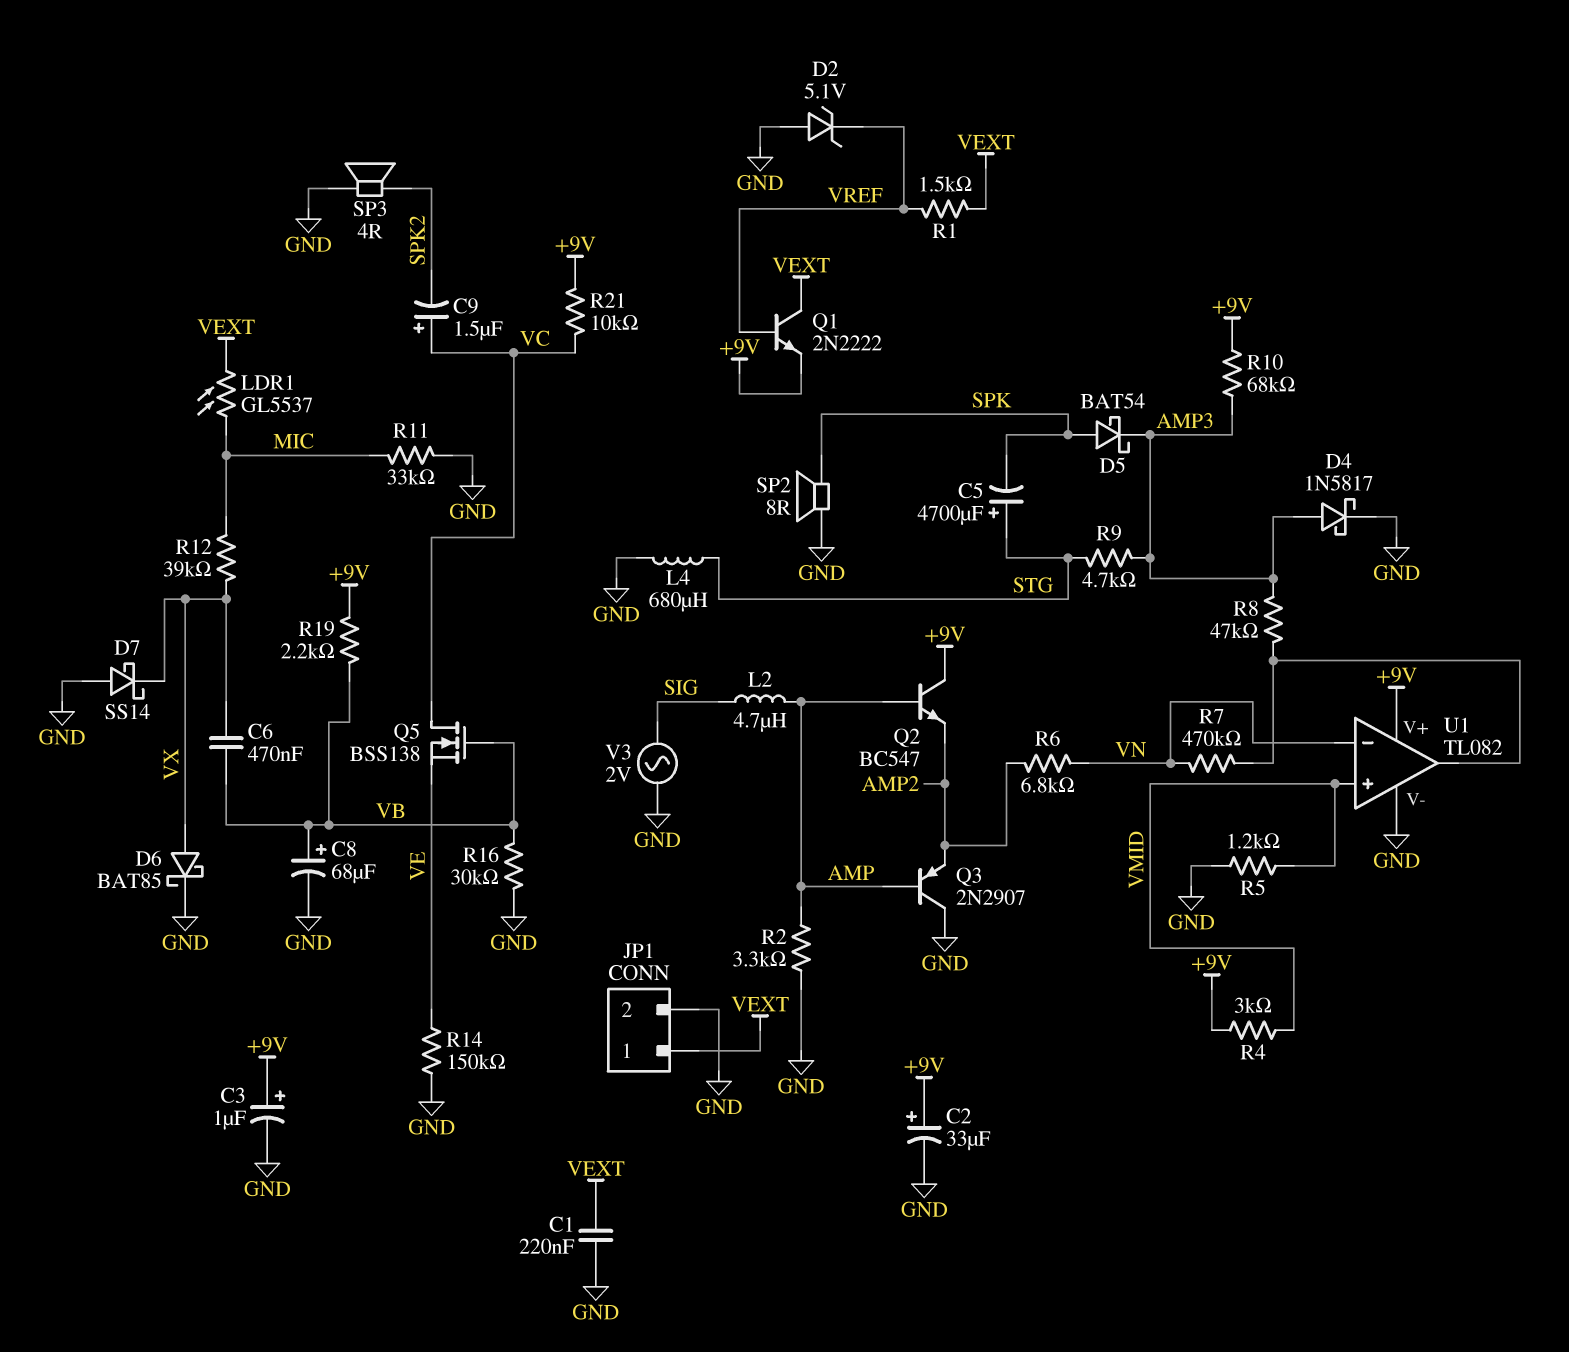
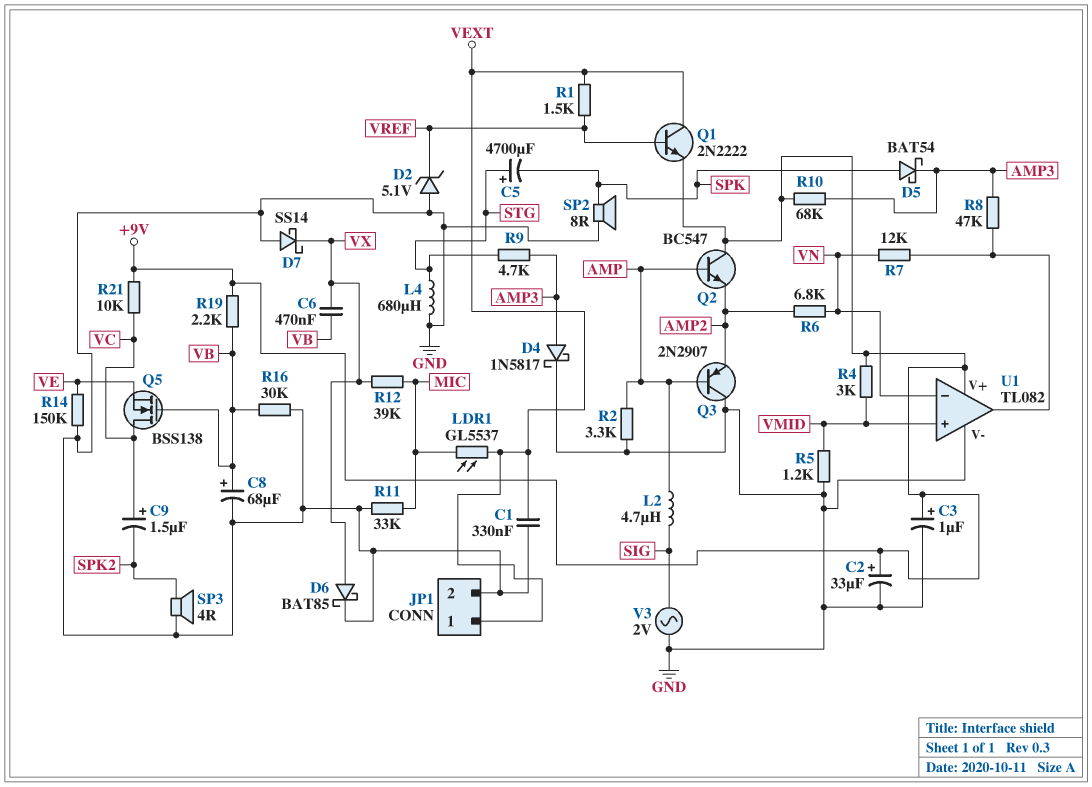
C1: 220nF (GND, VEXT) -> 330nF (GND, VEXT)
R7: 470k (U1/out, VN) -> 12k (U1/out, VN)

